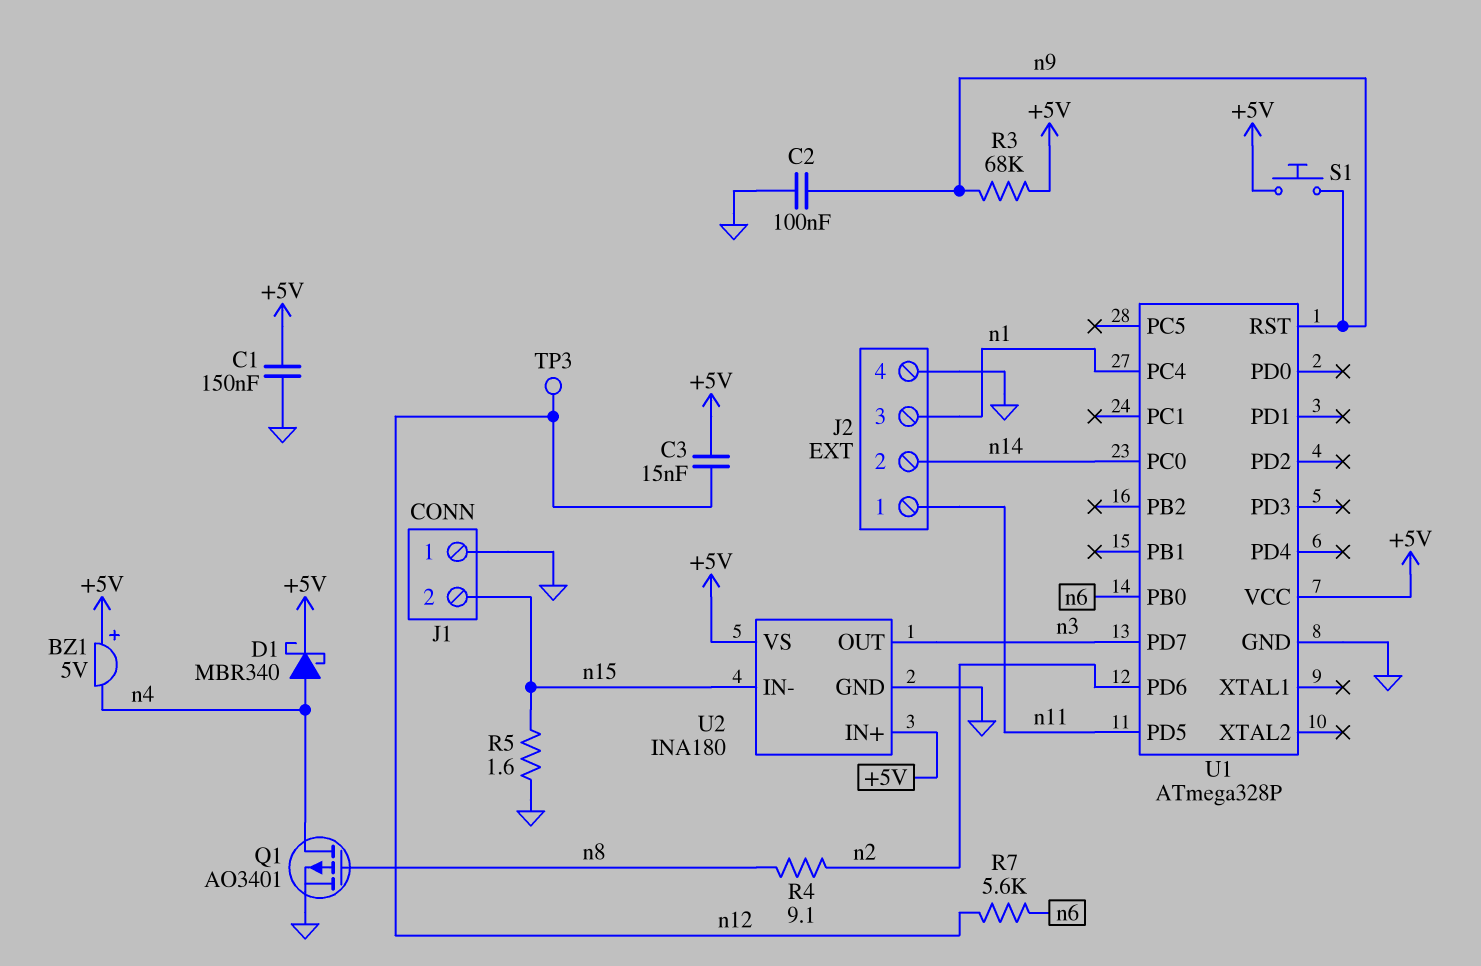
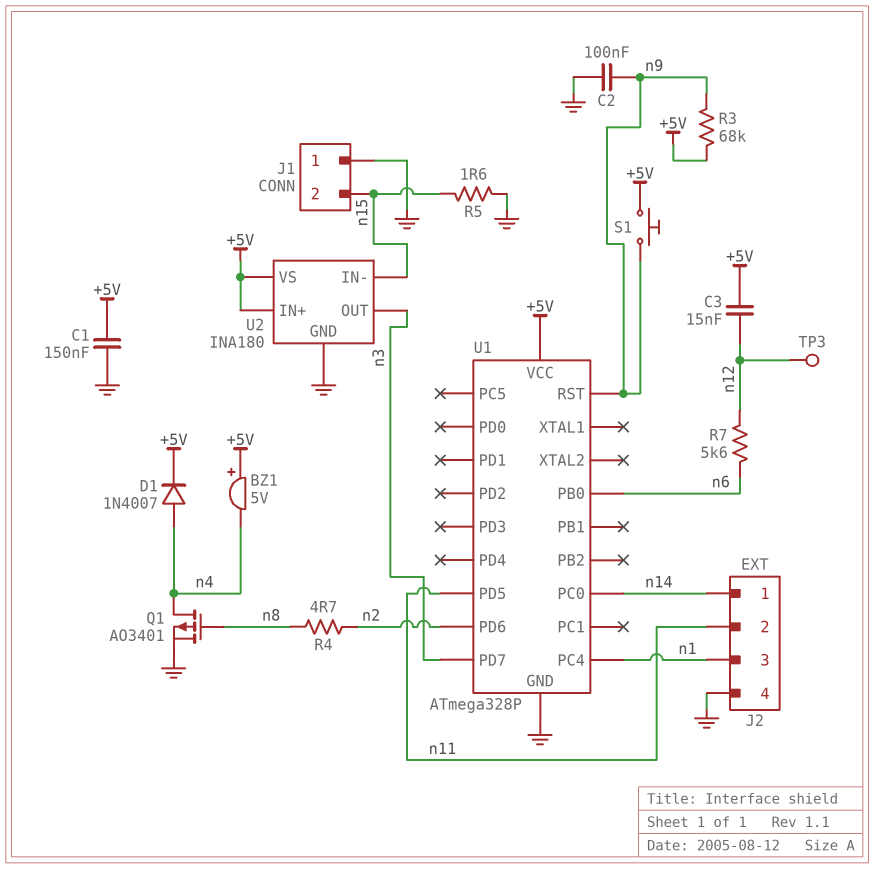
D1: schottky MBR340 (A n4, K +5V) -> diode 1N4007 (A n4, K +5V)
J2 pin 1: n11 -> n14
J2 pin 2: n14 -> n11
R4: 9.1 (n2, n8) -> 4.7 (n2, n8)

